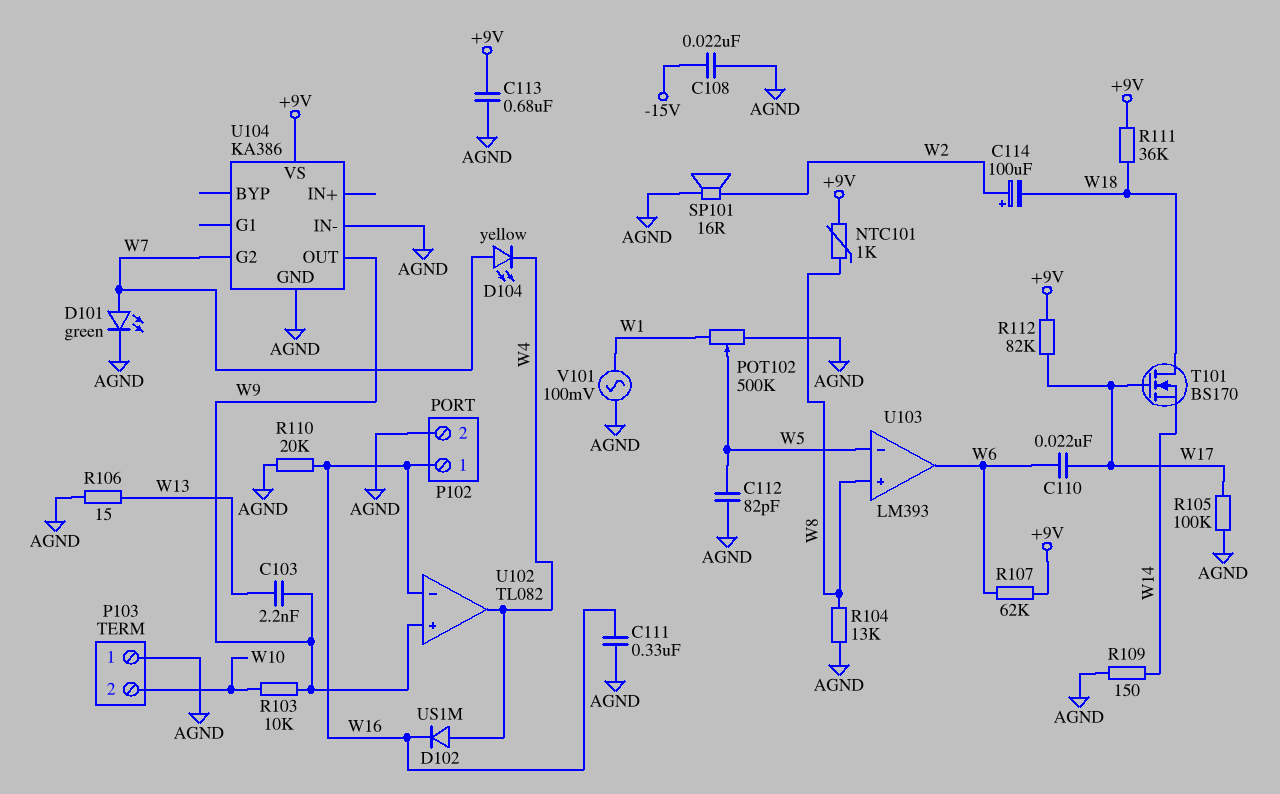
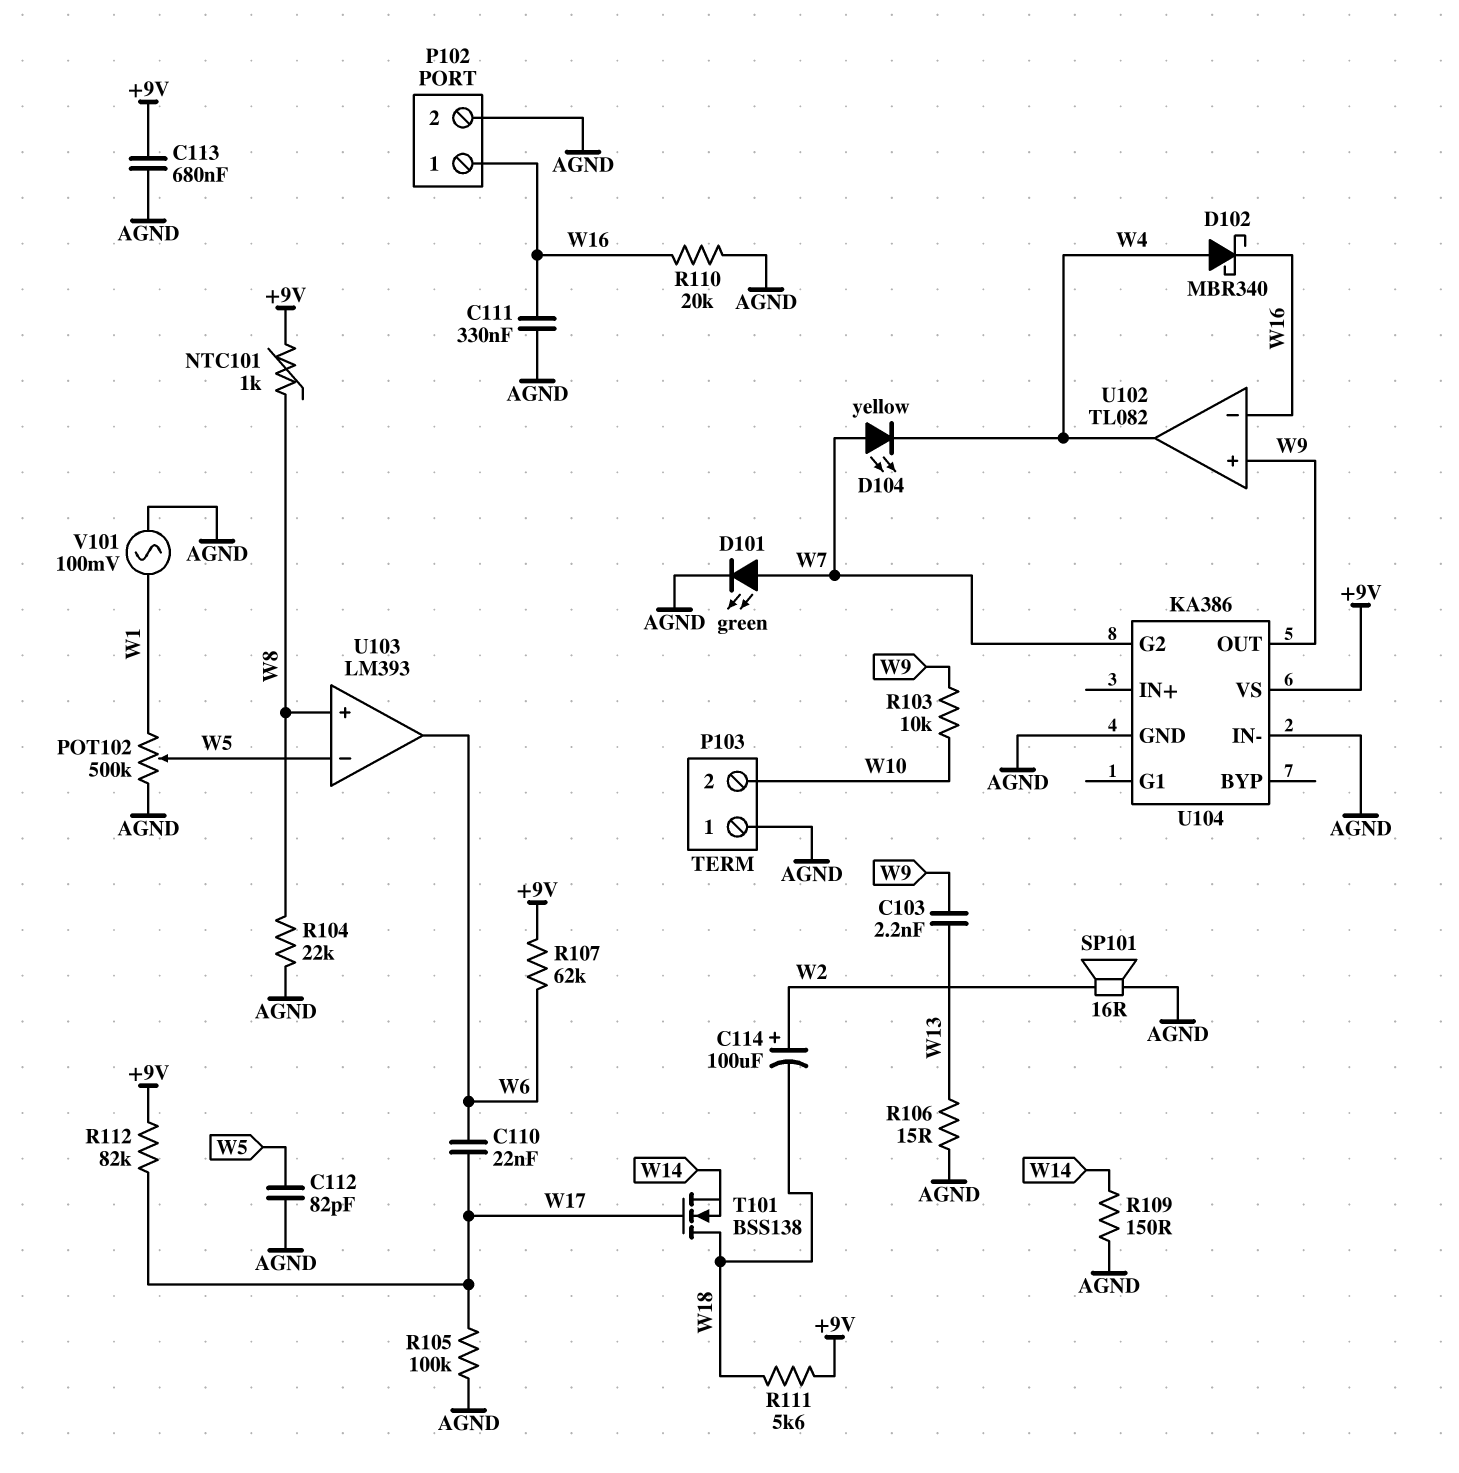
C108: 22nF (-15V, AGND) -> none
D102: diode US1M (A W4, K W16) -> schottky MBR340 (A W4, K W16)
R104: 13k (AGND, W8) -> 22k (AGND, W8)
R111: 36k (+9V, W18) -> 5.6k (+9V, W18)
T101: NMOS BS170 (G W17, D W18, S W14) -> NMOS BSS138 (G W17, D W18, S W14)

